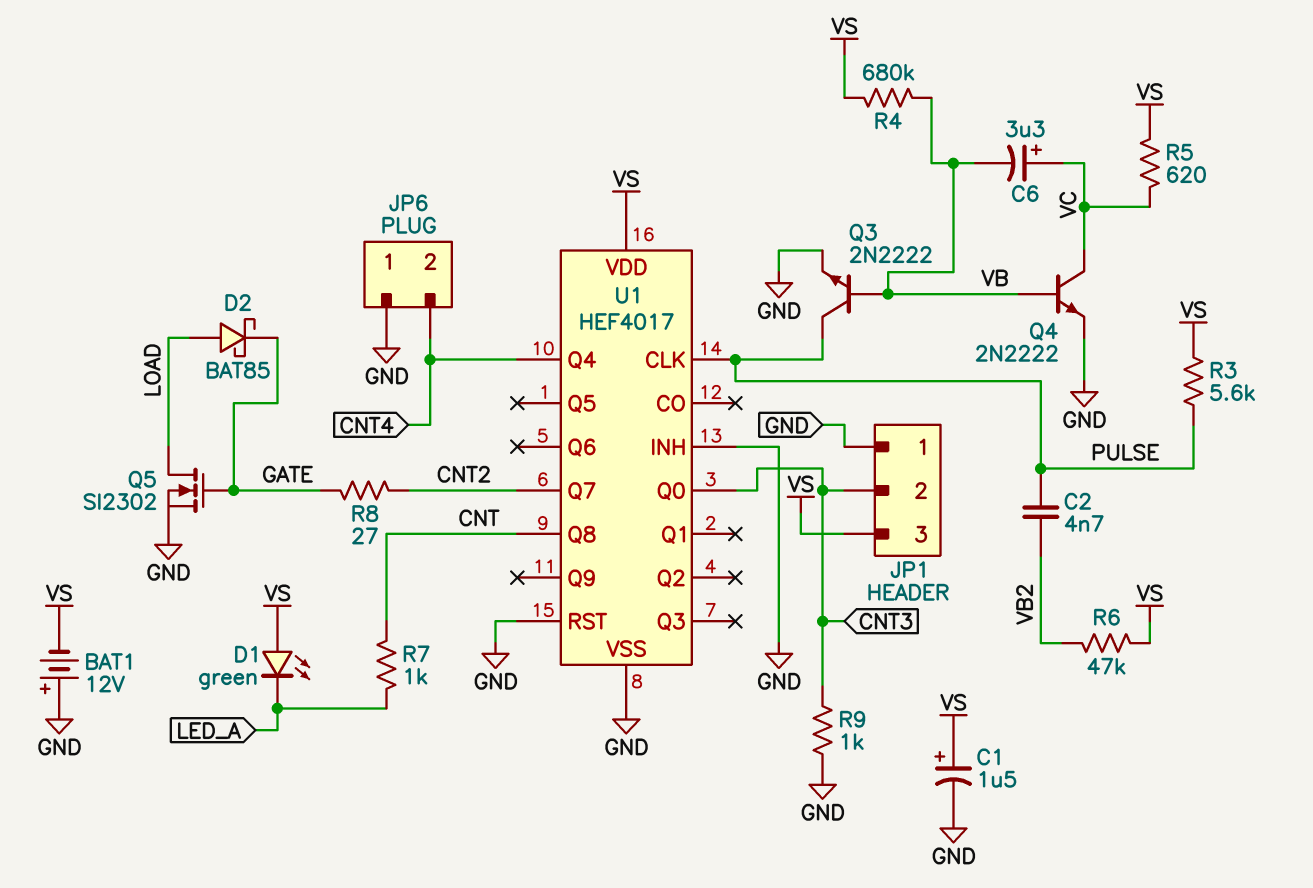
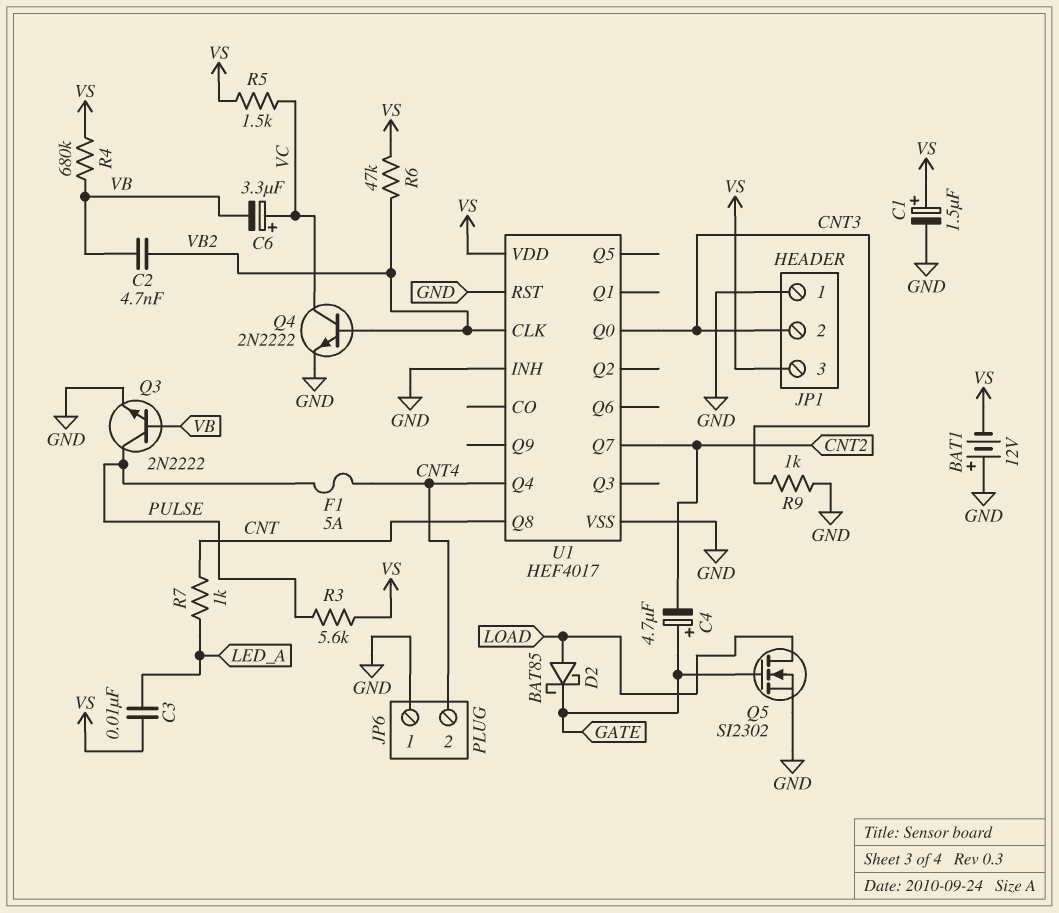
C2: 4.7nF (PULSE, VB2) -> 4.7nF (VB, VB2)
C3: none -> 10nF (LED_A, VS)
C4: none -> 4.7uF (plus GATE, minus CNT2)
D1: LED green (A VS, K LED_A) -> none
F1: none -> 5A (CNT4, PULSE)
Q4: NPN 2N2222 (B VB, C VC, E GND) -> NPN 2N2222 (B VB2, C VC, E GND)
R5: 620 (VC, VS) -> 1.5k (VC, VS)
R8: 27 (CNT2, GATE) -> none
U1 pin CLK: PULSE -> VB2

